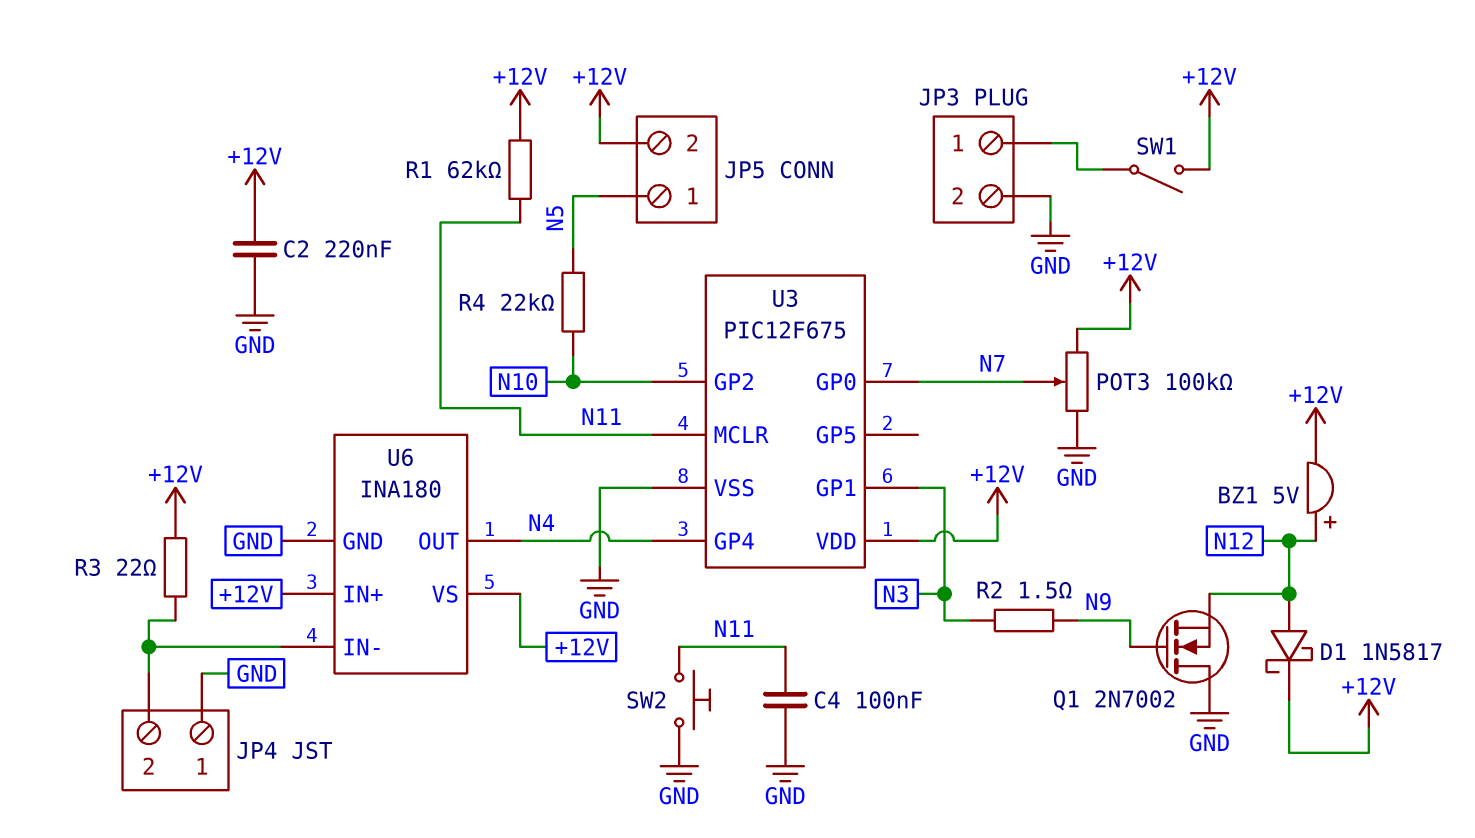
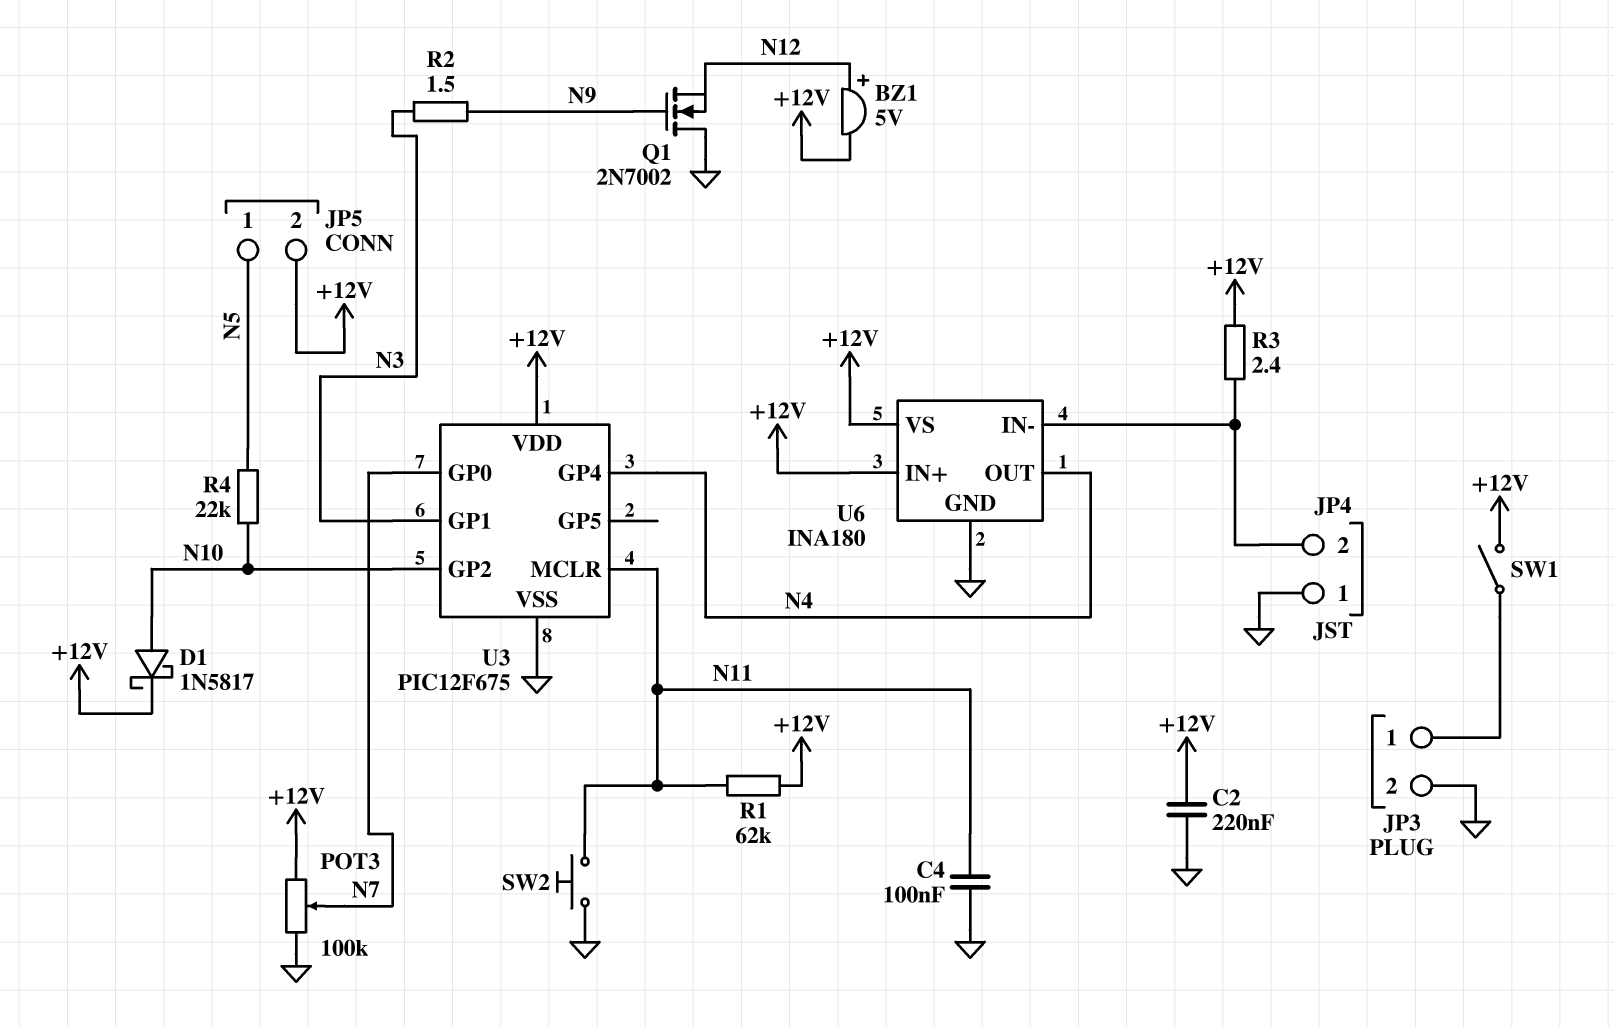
D1: schottky 1N5817 (A N12, K +12V) -> schottky 1N5817 (A N10, K +12V)
R3: 22 (+12V, JP4/2) -> 2.4 (+12V, JP4/2)

